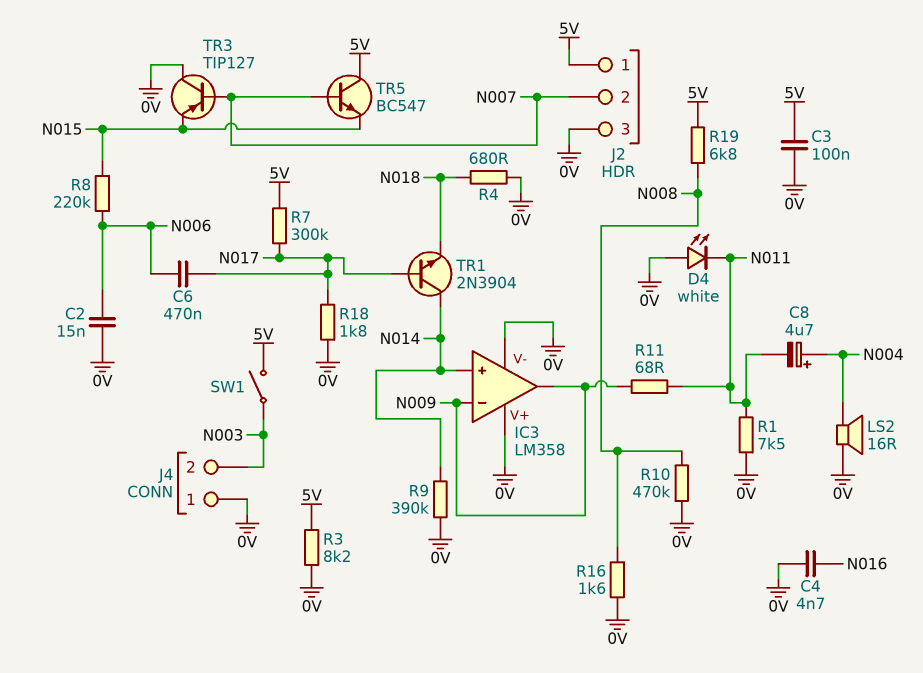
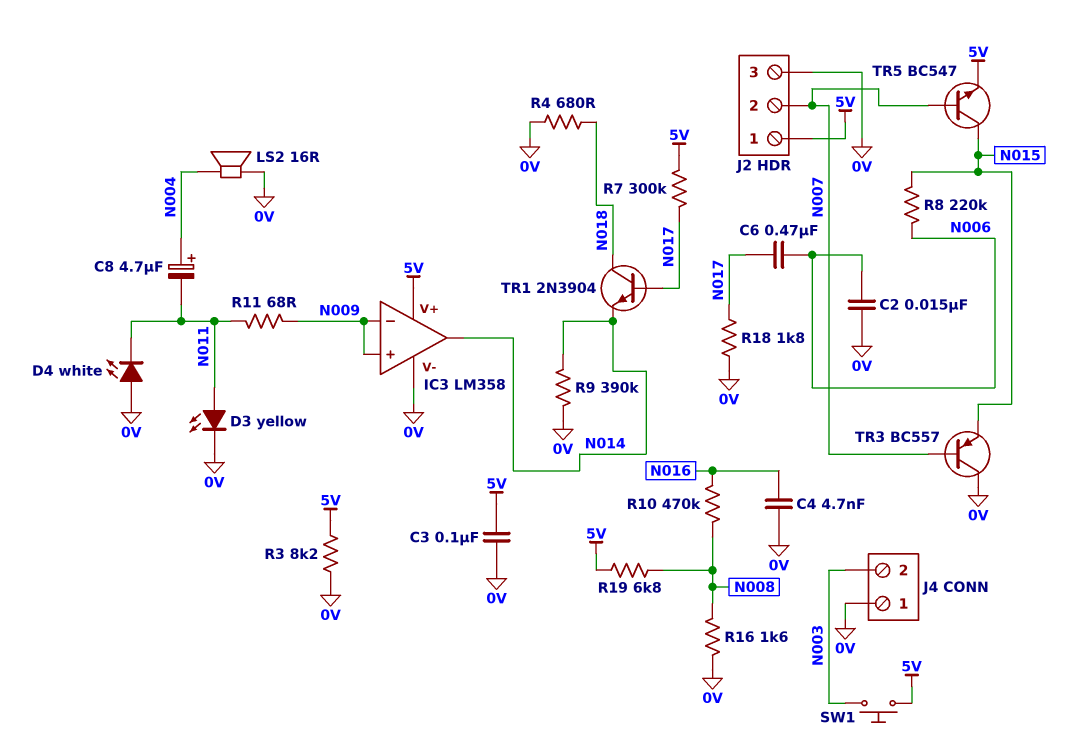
D3: none -> LED yellow (A N011, K 0V)
IC3 pin V+: 0V -> 5V
IC3 pin in+: N014 -> N009
IC3 pin out: N009 -> N014
R1: 7.5k (0V, N011) -> none
R10: 470k (0V, N008) -> 470k (N008, N016)
SW1: switch (5V, N003) -> button (5V, N003)
TR1: NPN 2N3904 (B N017, C N014, E N018) -> NPN 2N3904 (B N017, C N018, E N014)
TR3: PNP TIP127 (B N007, C 0V, E N015) -> PNP BC557 (B N007, C 0V, E N015)
TR5: NPN BC547 (B N007, C 5V, E N015) -> NPN BC547 (B N007, C N015, E 5V)

